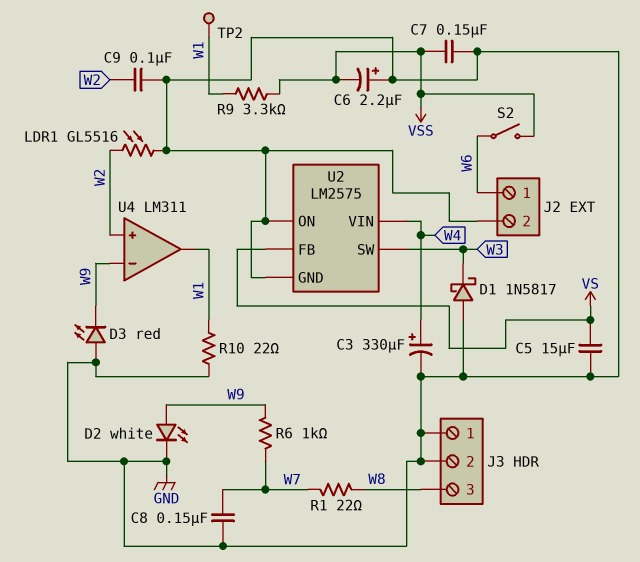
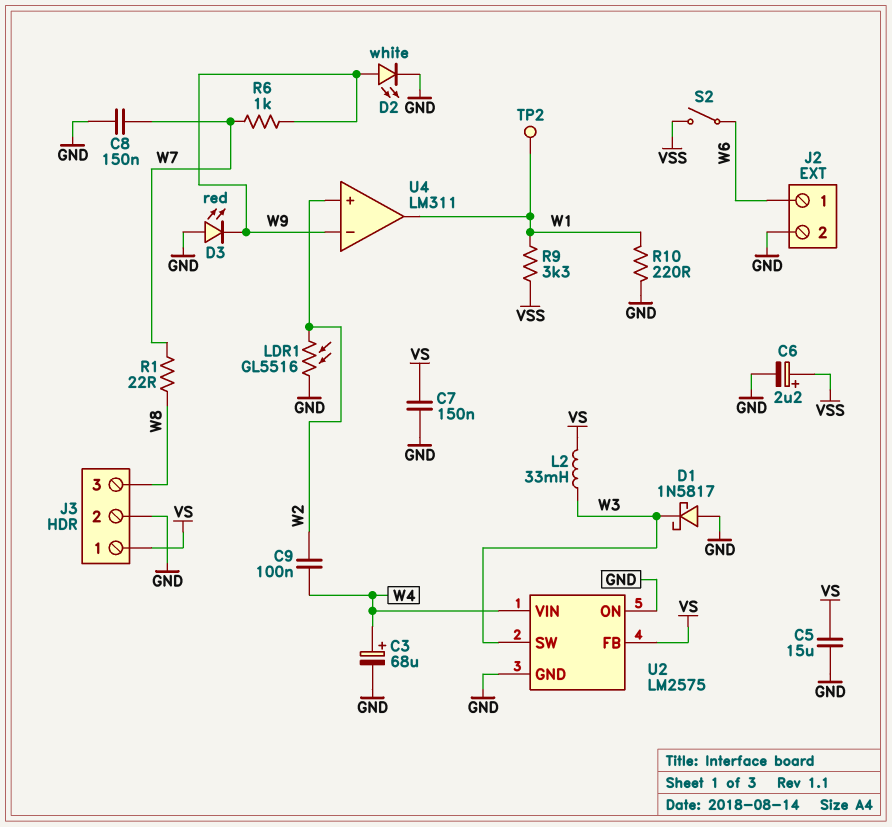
C3: 330uF (plus W4, minus GND) -> 68uF (plus W4, minus GND)
C6: 2.2uF (plus GND, minus VSS) -> 2.2uF (plus VSS, minus GND)
C7: 150nF (GND, VSS) -> 150nF (GND, VS)
C9: 100nF (GND, W2) -> 100nF (W2, W4)
J3 pin 1: GND -> VS
L2: none -> 33mH (VS, W3)
R10: 22 (GND, W1) -> 220 (GND, W1)

